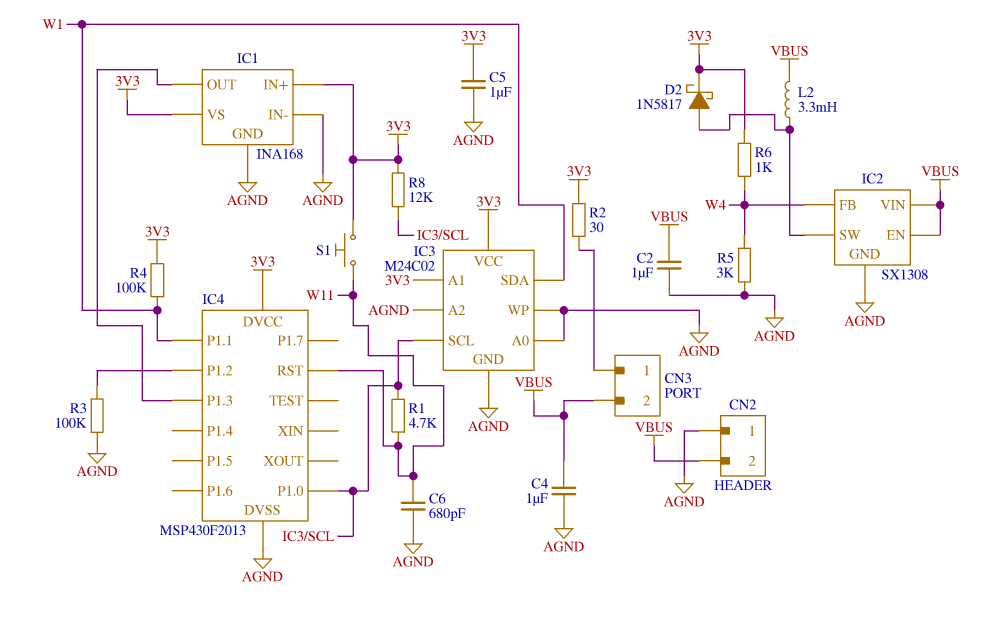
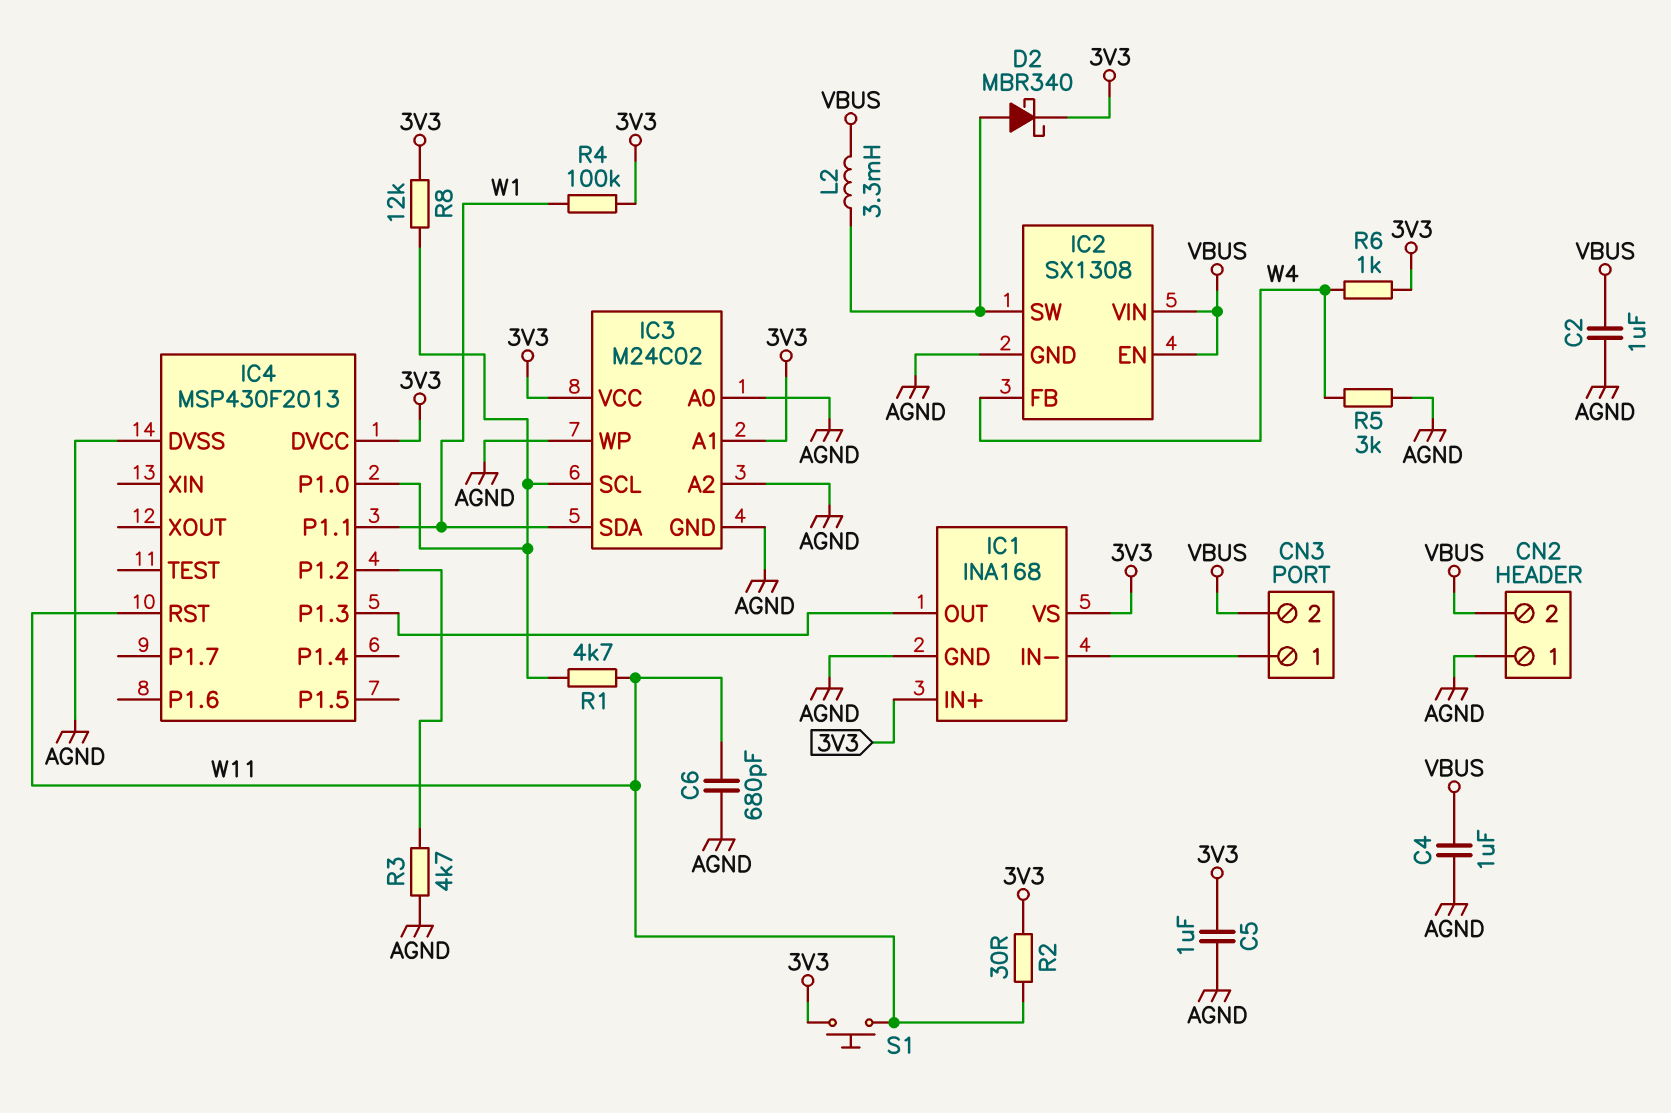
D2: schottky 1N5817 (A IC2/SW, K 3V3) -> schottky MBR340 (A IC2/SW, K 3V3)
IC1 pin IN-: AGND -> CN3/1
R2: 30 (3V3, CN3/1) -> 30 (3V3, W11)
R3: 100k (AGND, IC4/P1.2) -> 4.7k (AGND, IC4/P1.2)

